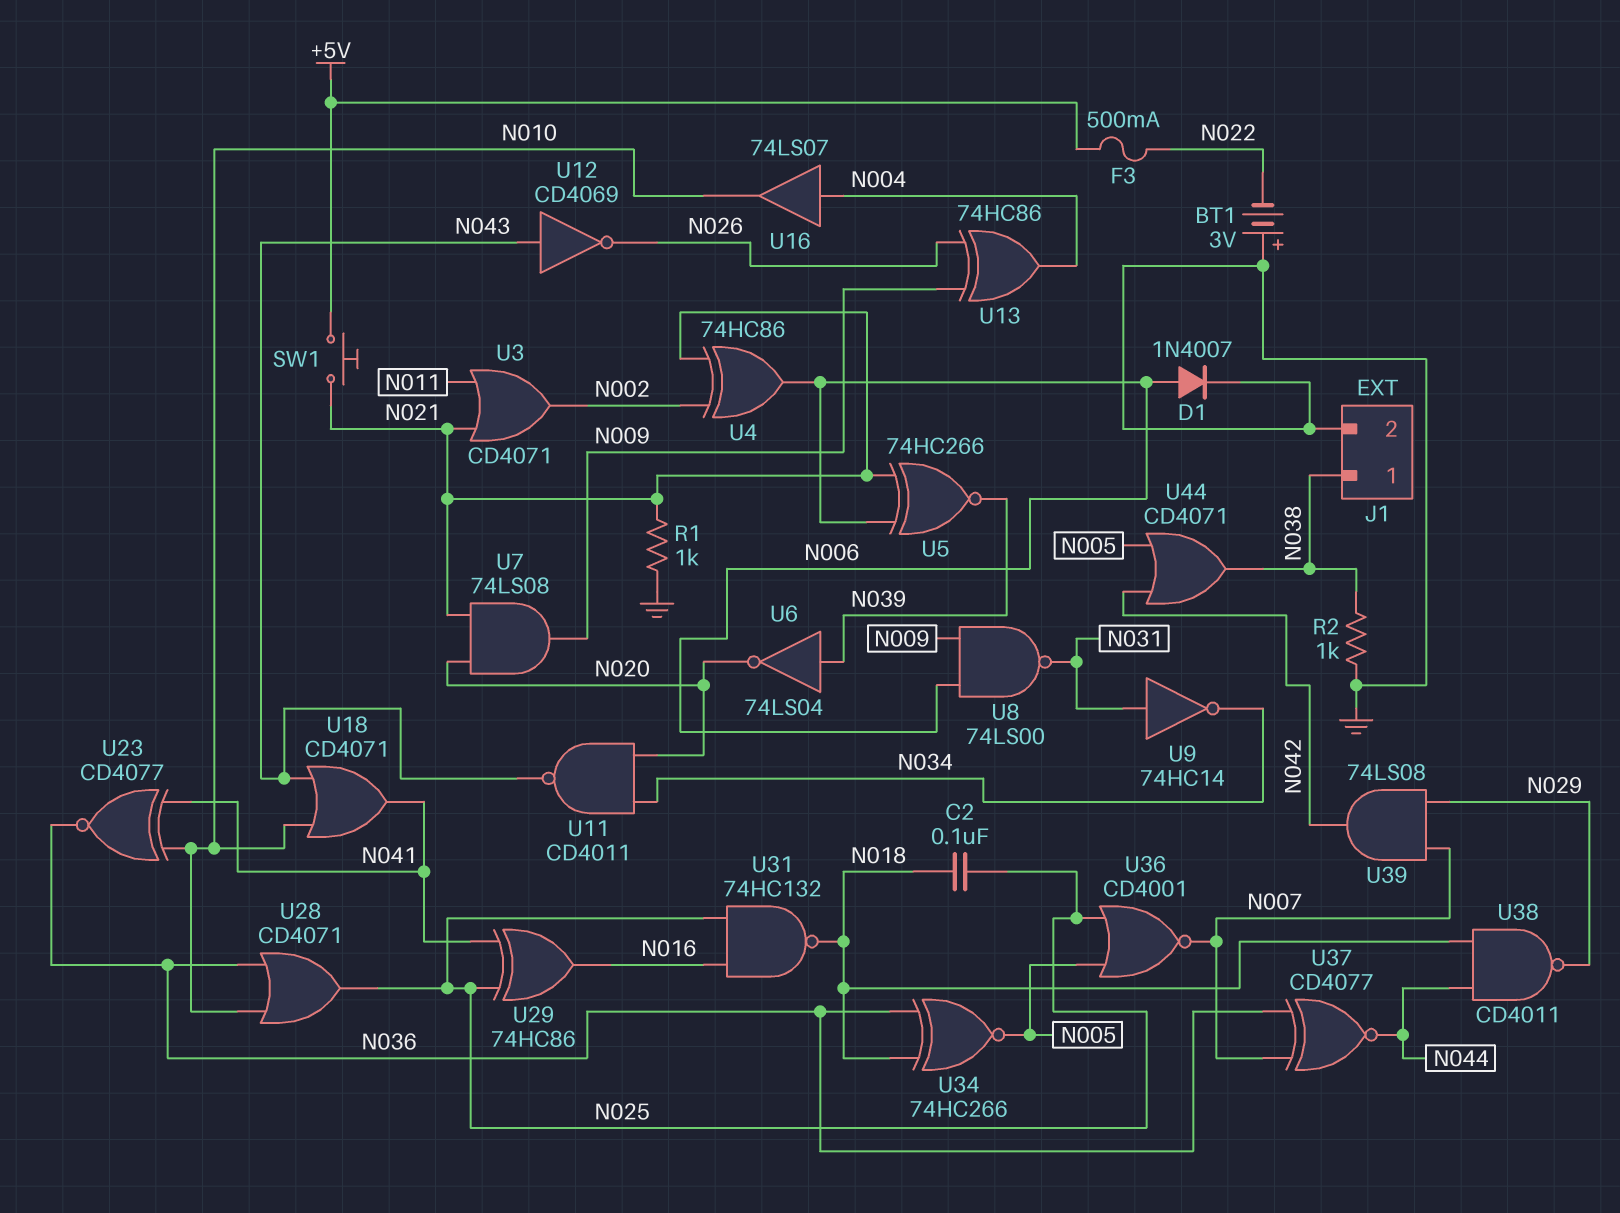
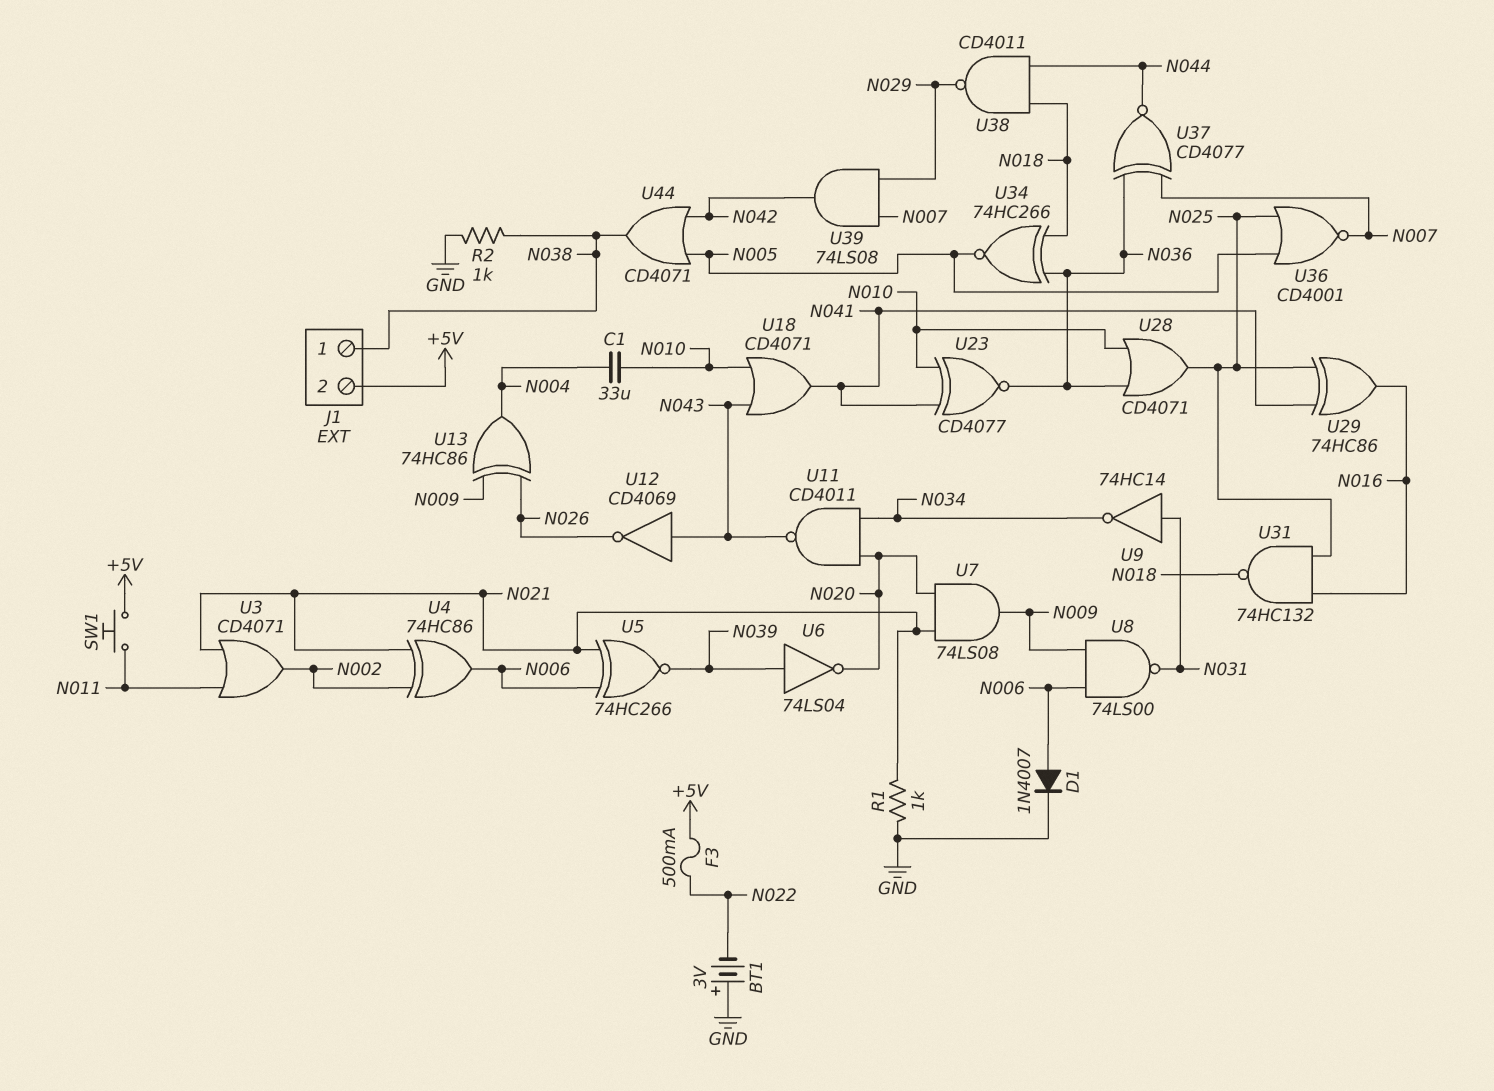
C1: none -> 33uF (N004, N010)
C2: 100nF (N018, N025) -> none
J1 pin 2: GND -> +5V
SW1: button (+5V, N021) -> button (+5V, N011)
U16: buffer 74LS07 (in N004, out N010) -> none

